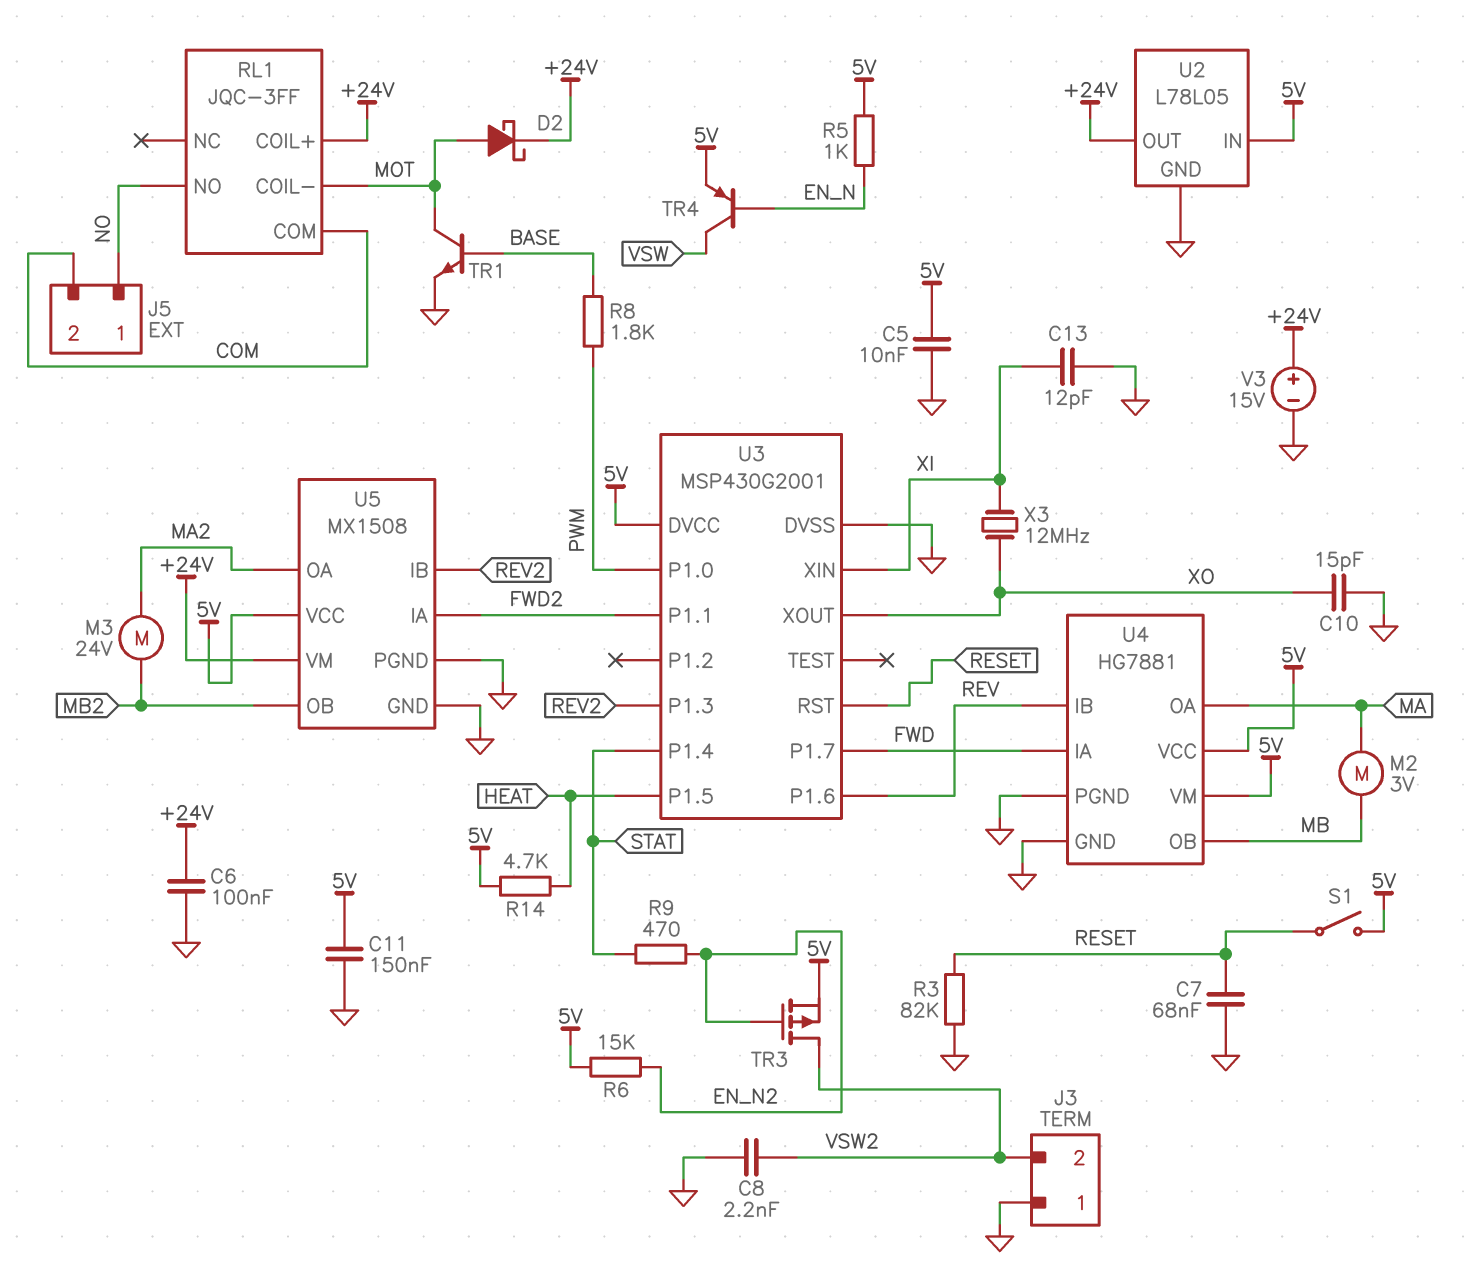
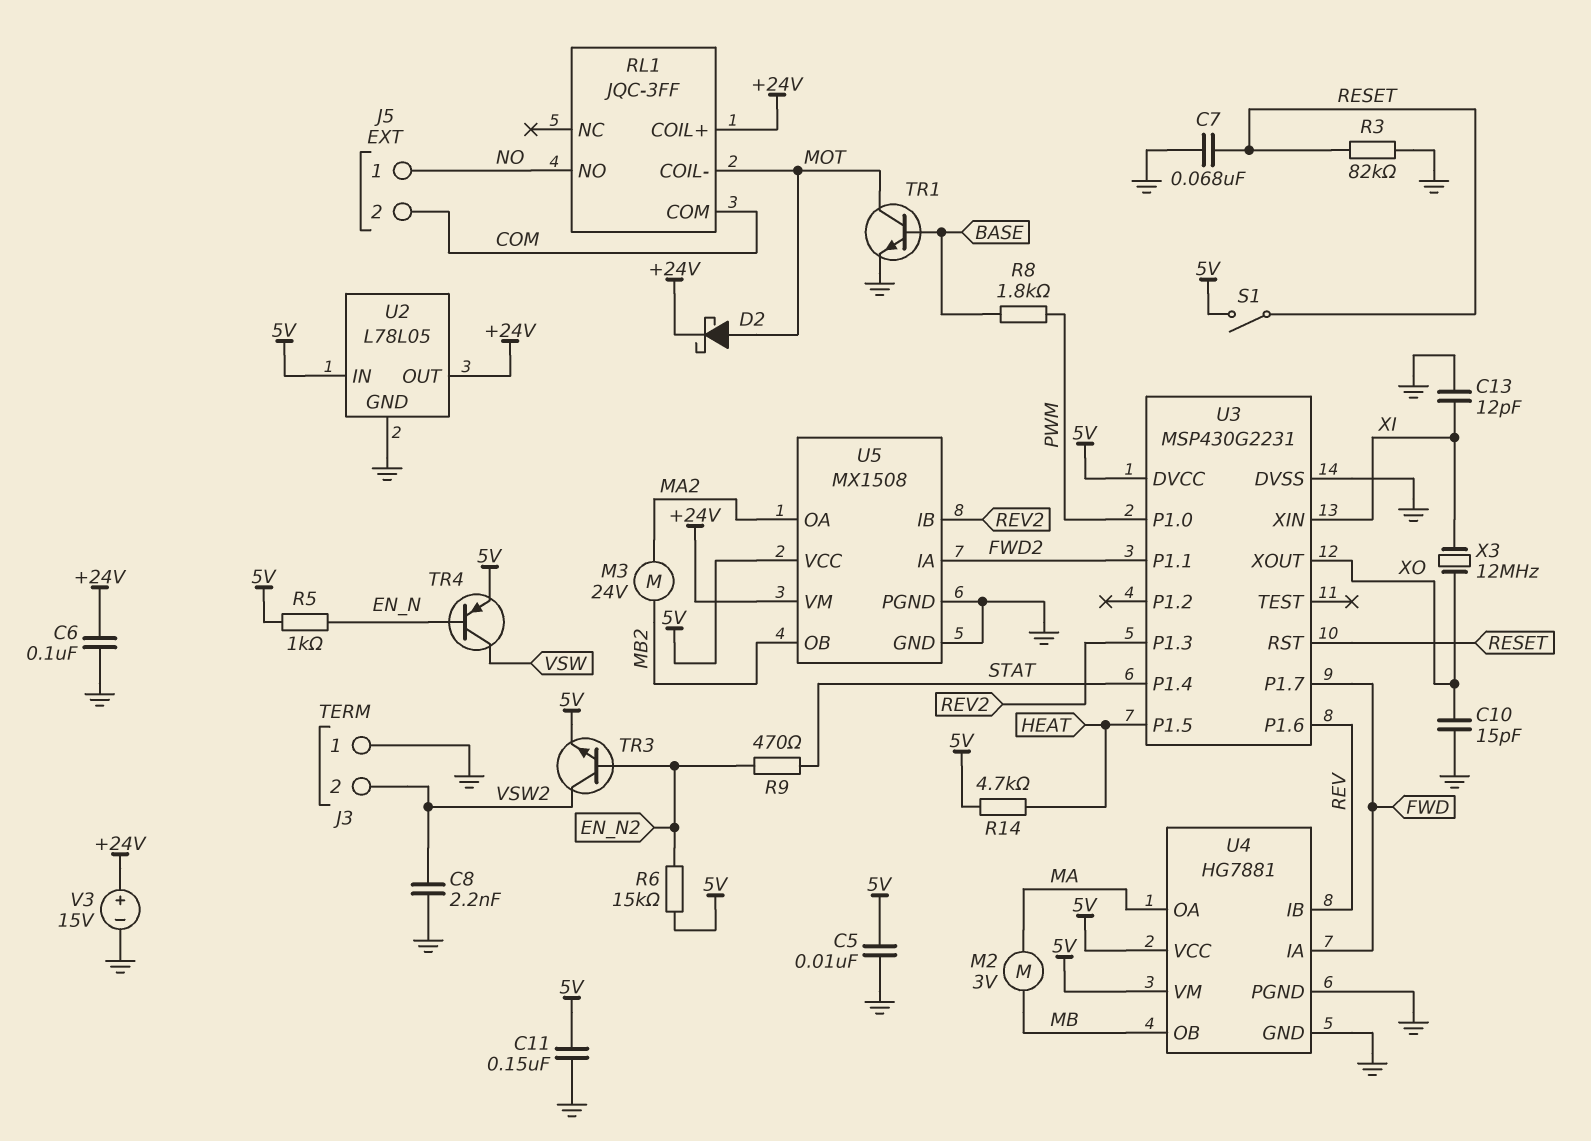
TR3: PMOS (G EN_N2, D VSW2, S 5V) -> NPN (B EN_N2, C VSW2, E 5V)
U3: MSP430G2001 -> MSP430G2231

